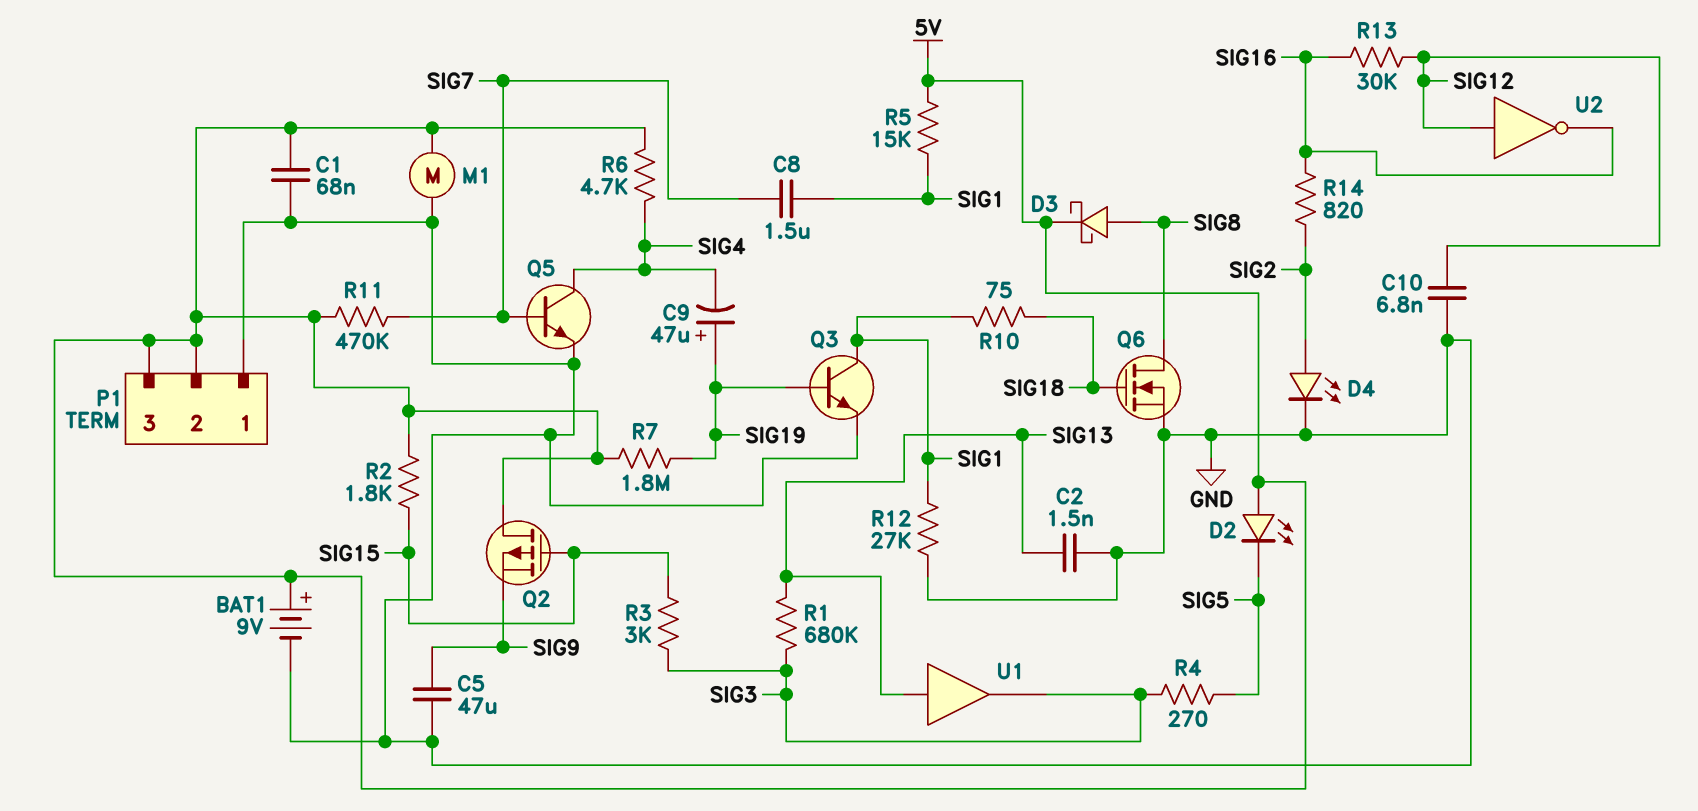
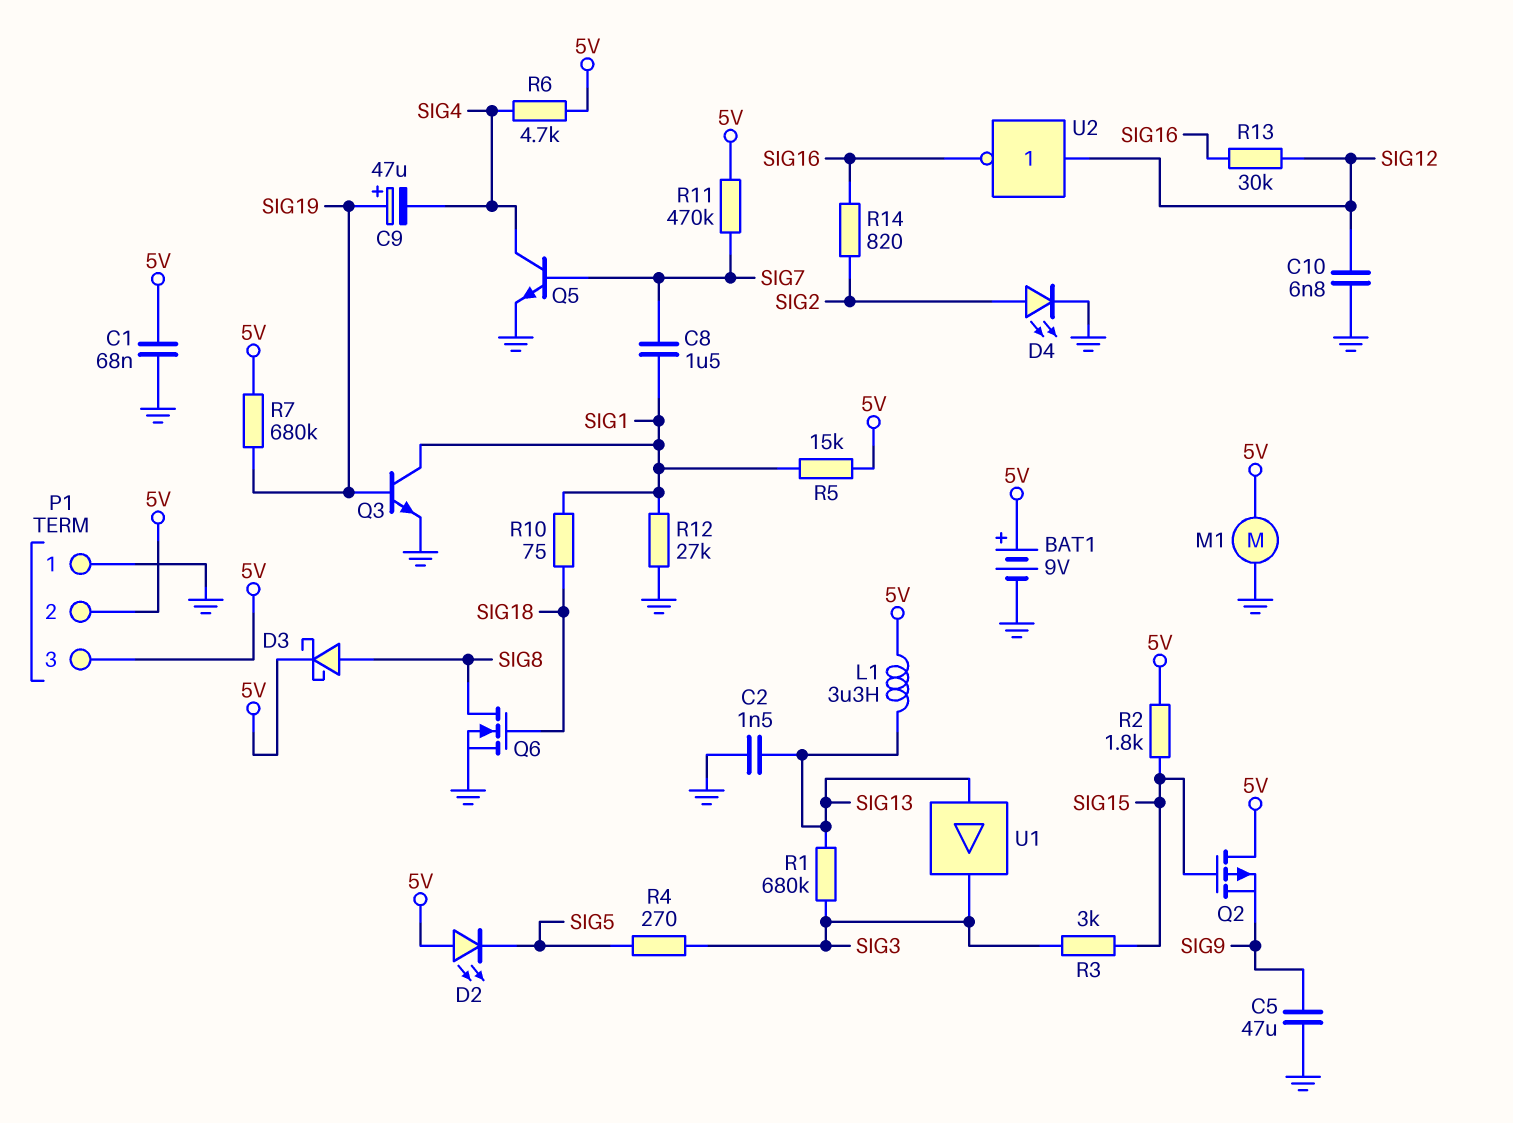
L1: none -> 3.3uH (5V, SIG13)
R7: 1.8M (5V, SIG19) -> 680k (5V, SIG19)

